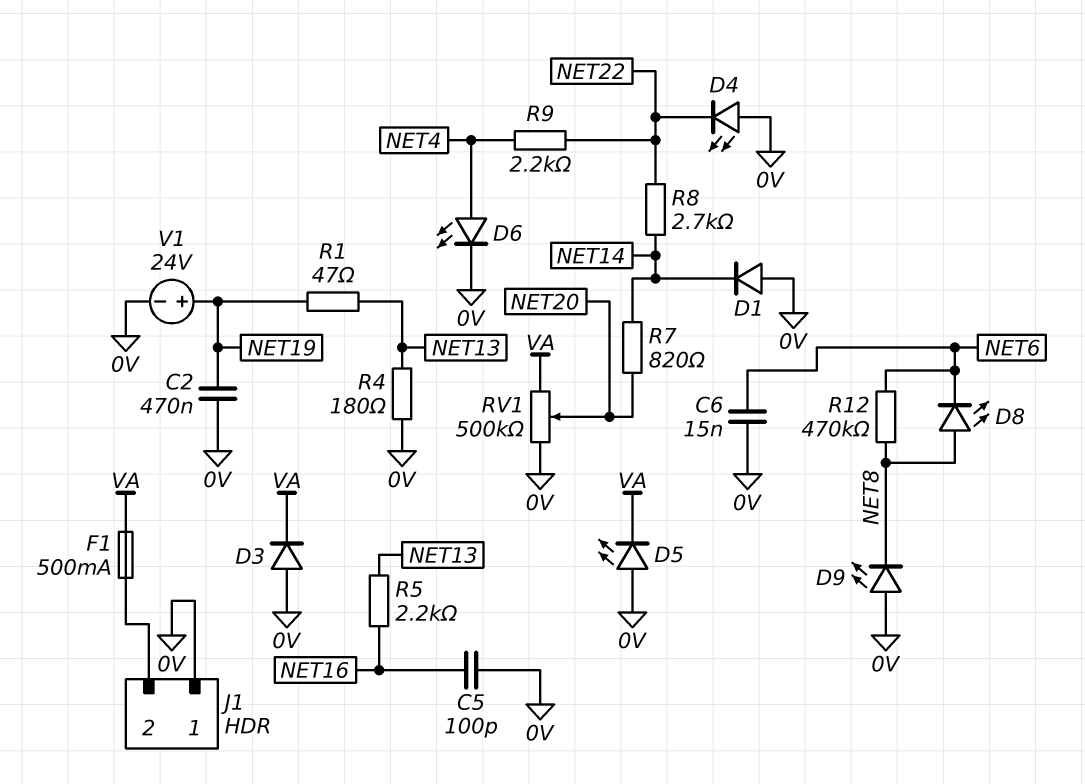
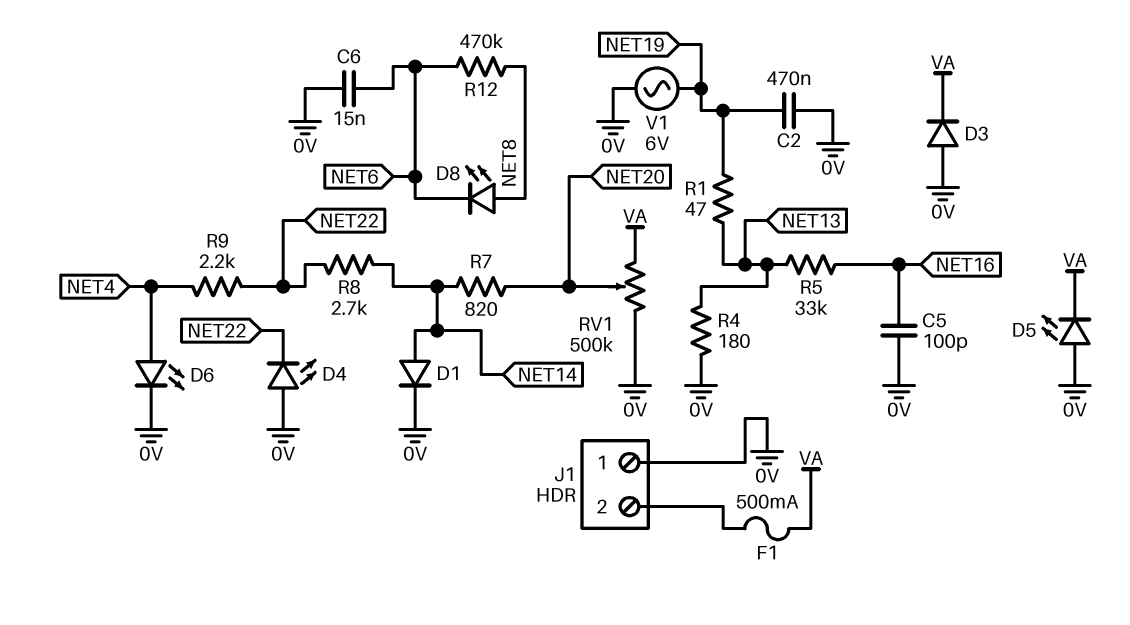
D1: diode (A 0V, K NET14) -> diode (A NET14, K 0V)
D9: LED (A 0V, K NET8) -> none
R5: 2.2k (NET13, NET16) -> 33k (NET13, NET16)
V1: 24V (plus NET19, minus 0V) -> AC 6V (0V, NET19)

